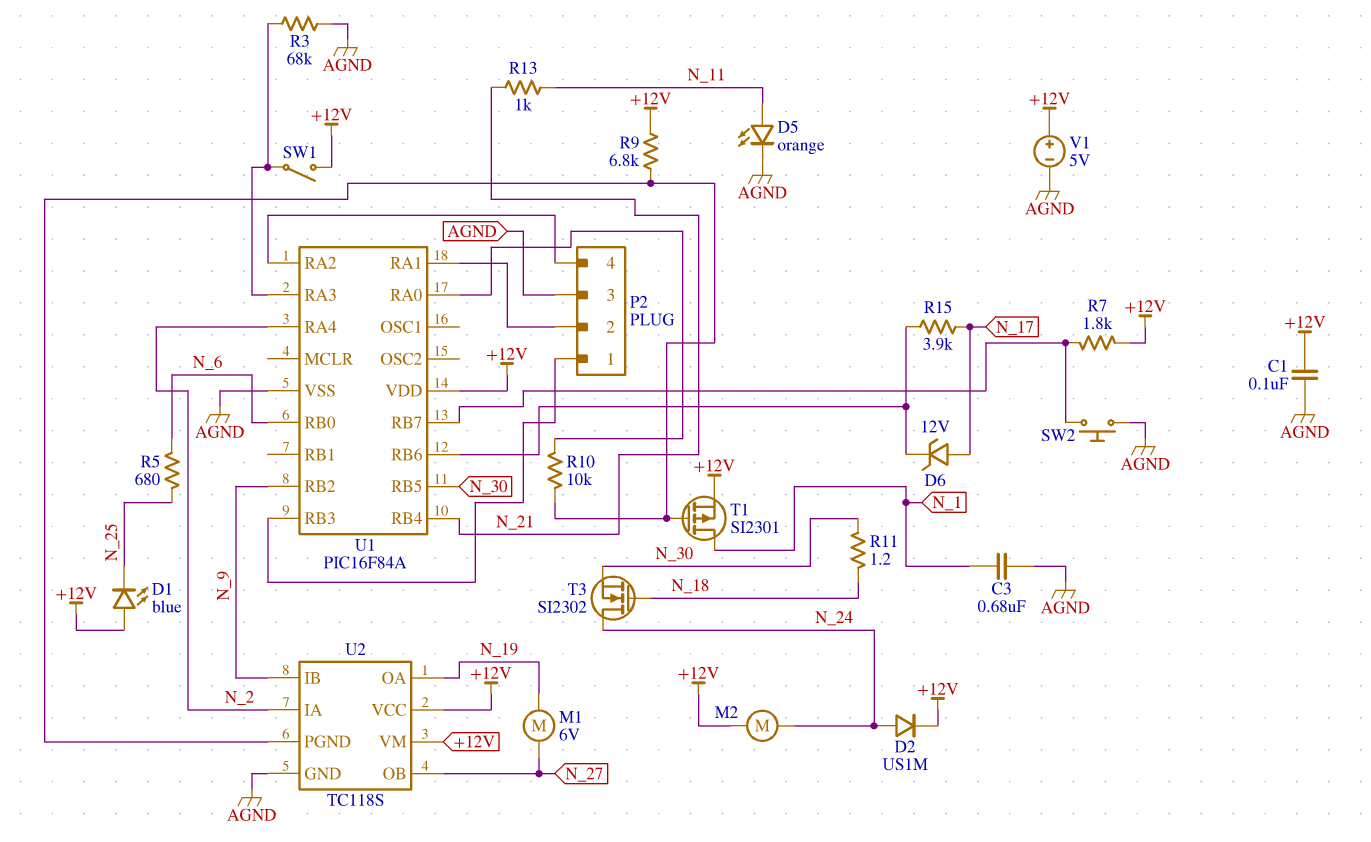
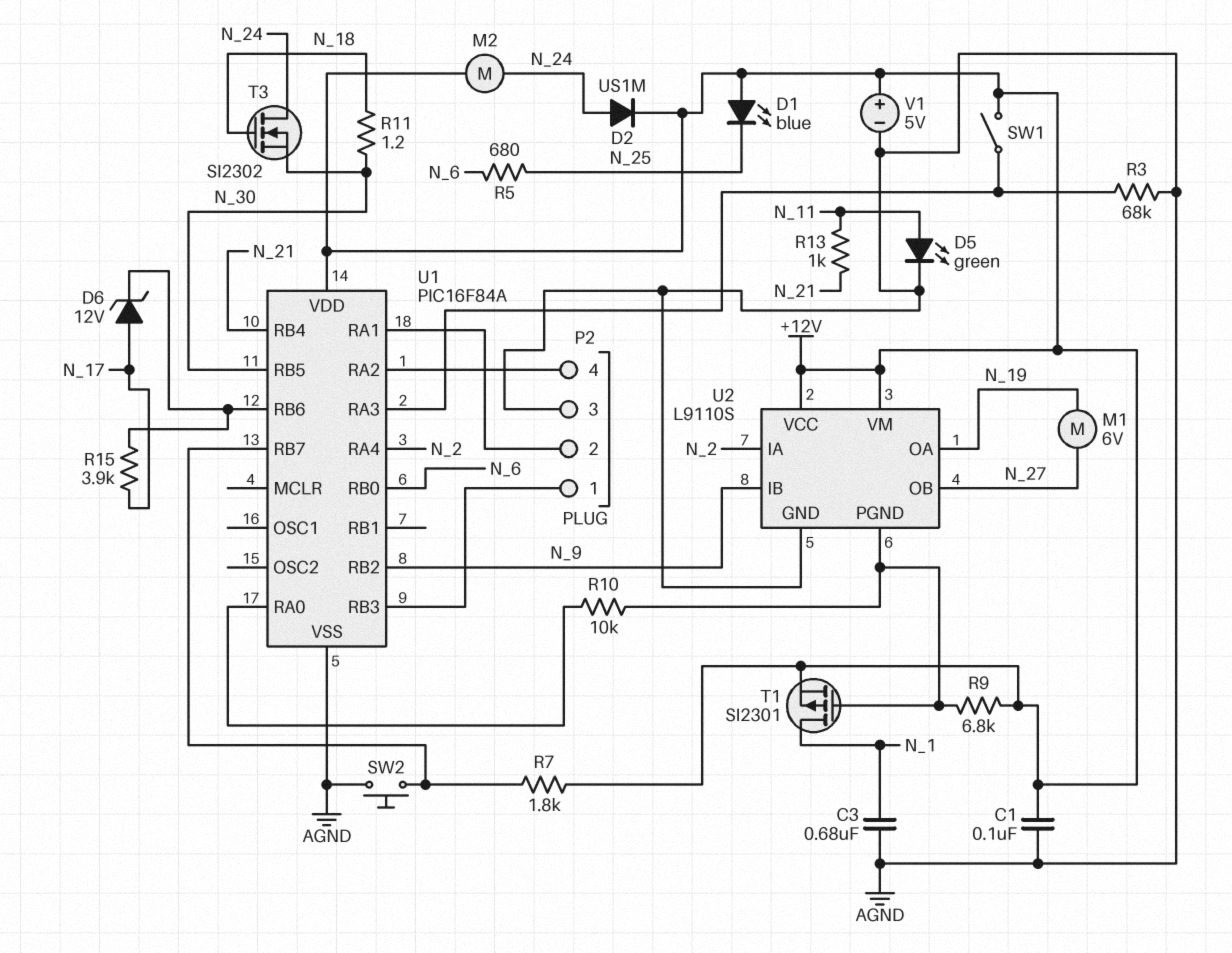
D5: LED orange (A N_11, K AGND) -> LED green (A N_11, K AGND)
U2: TC118S -> L9110S

